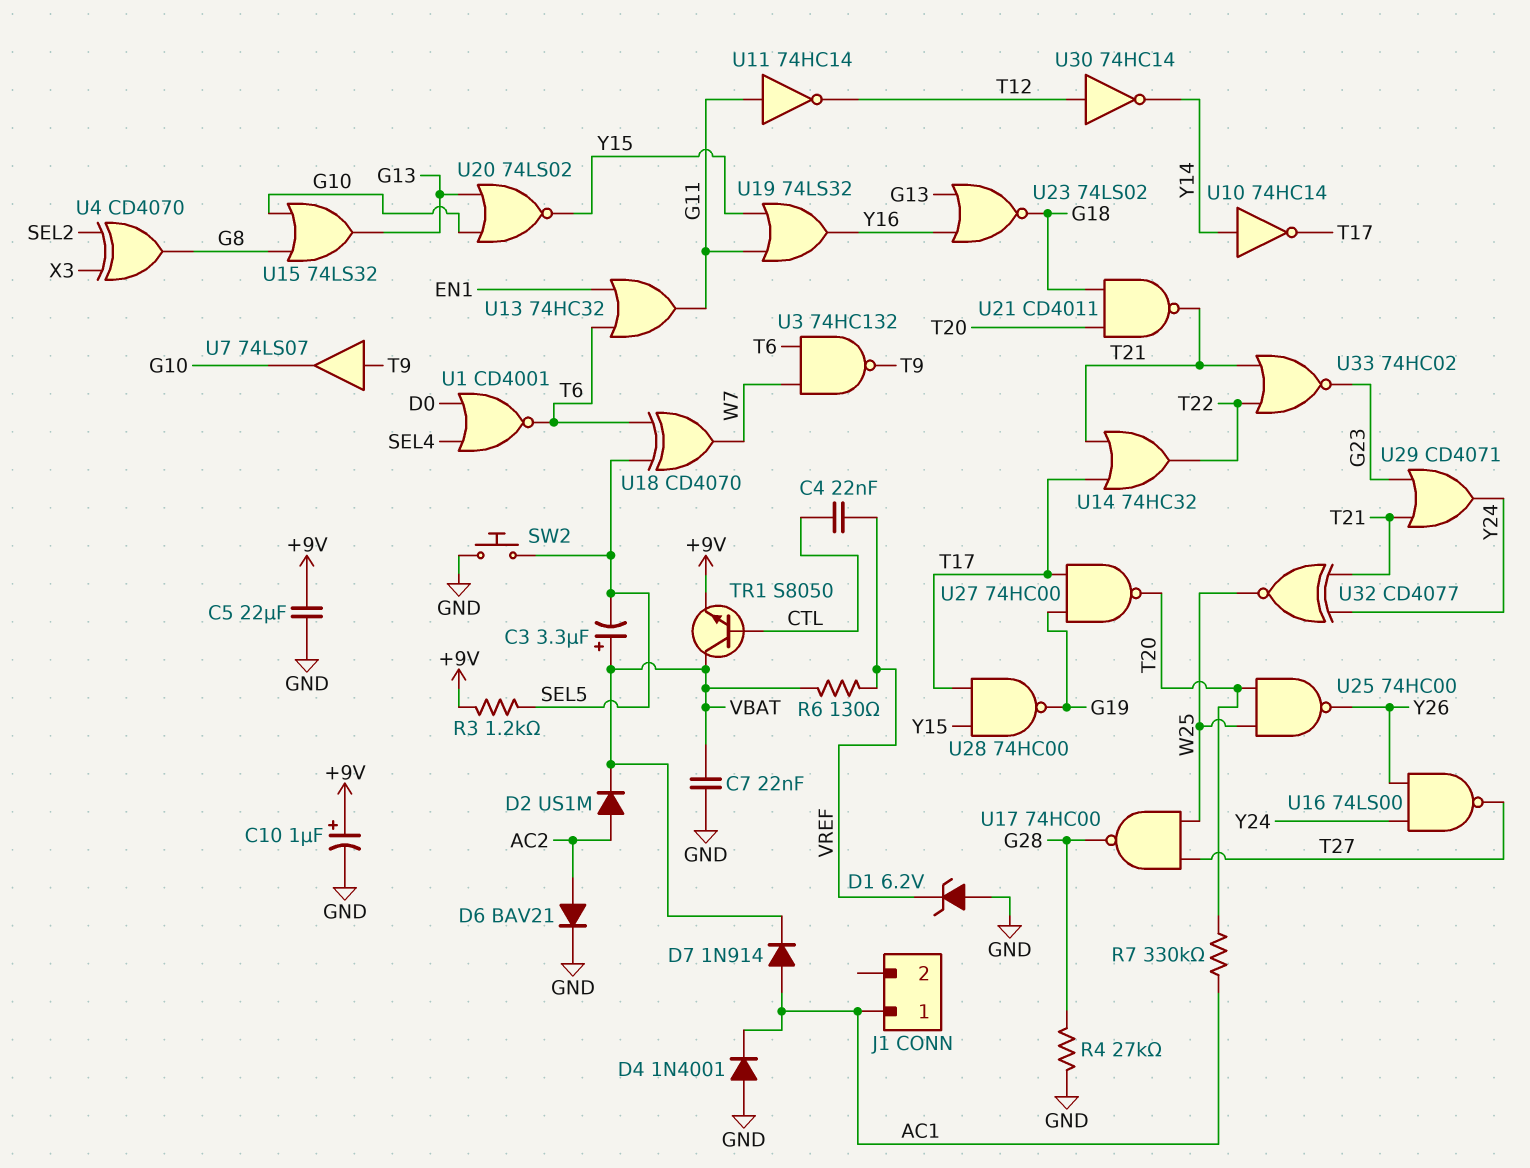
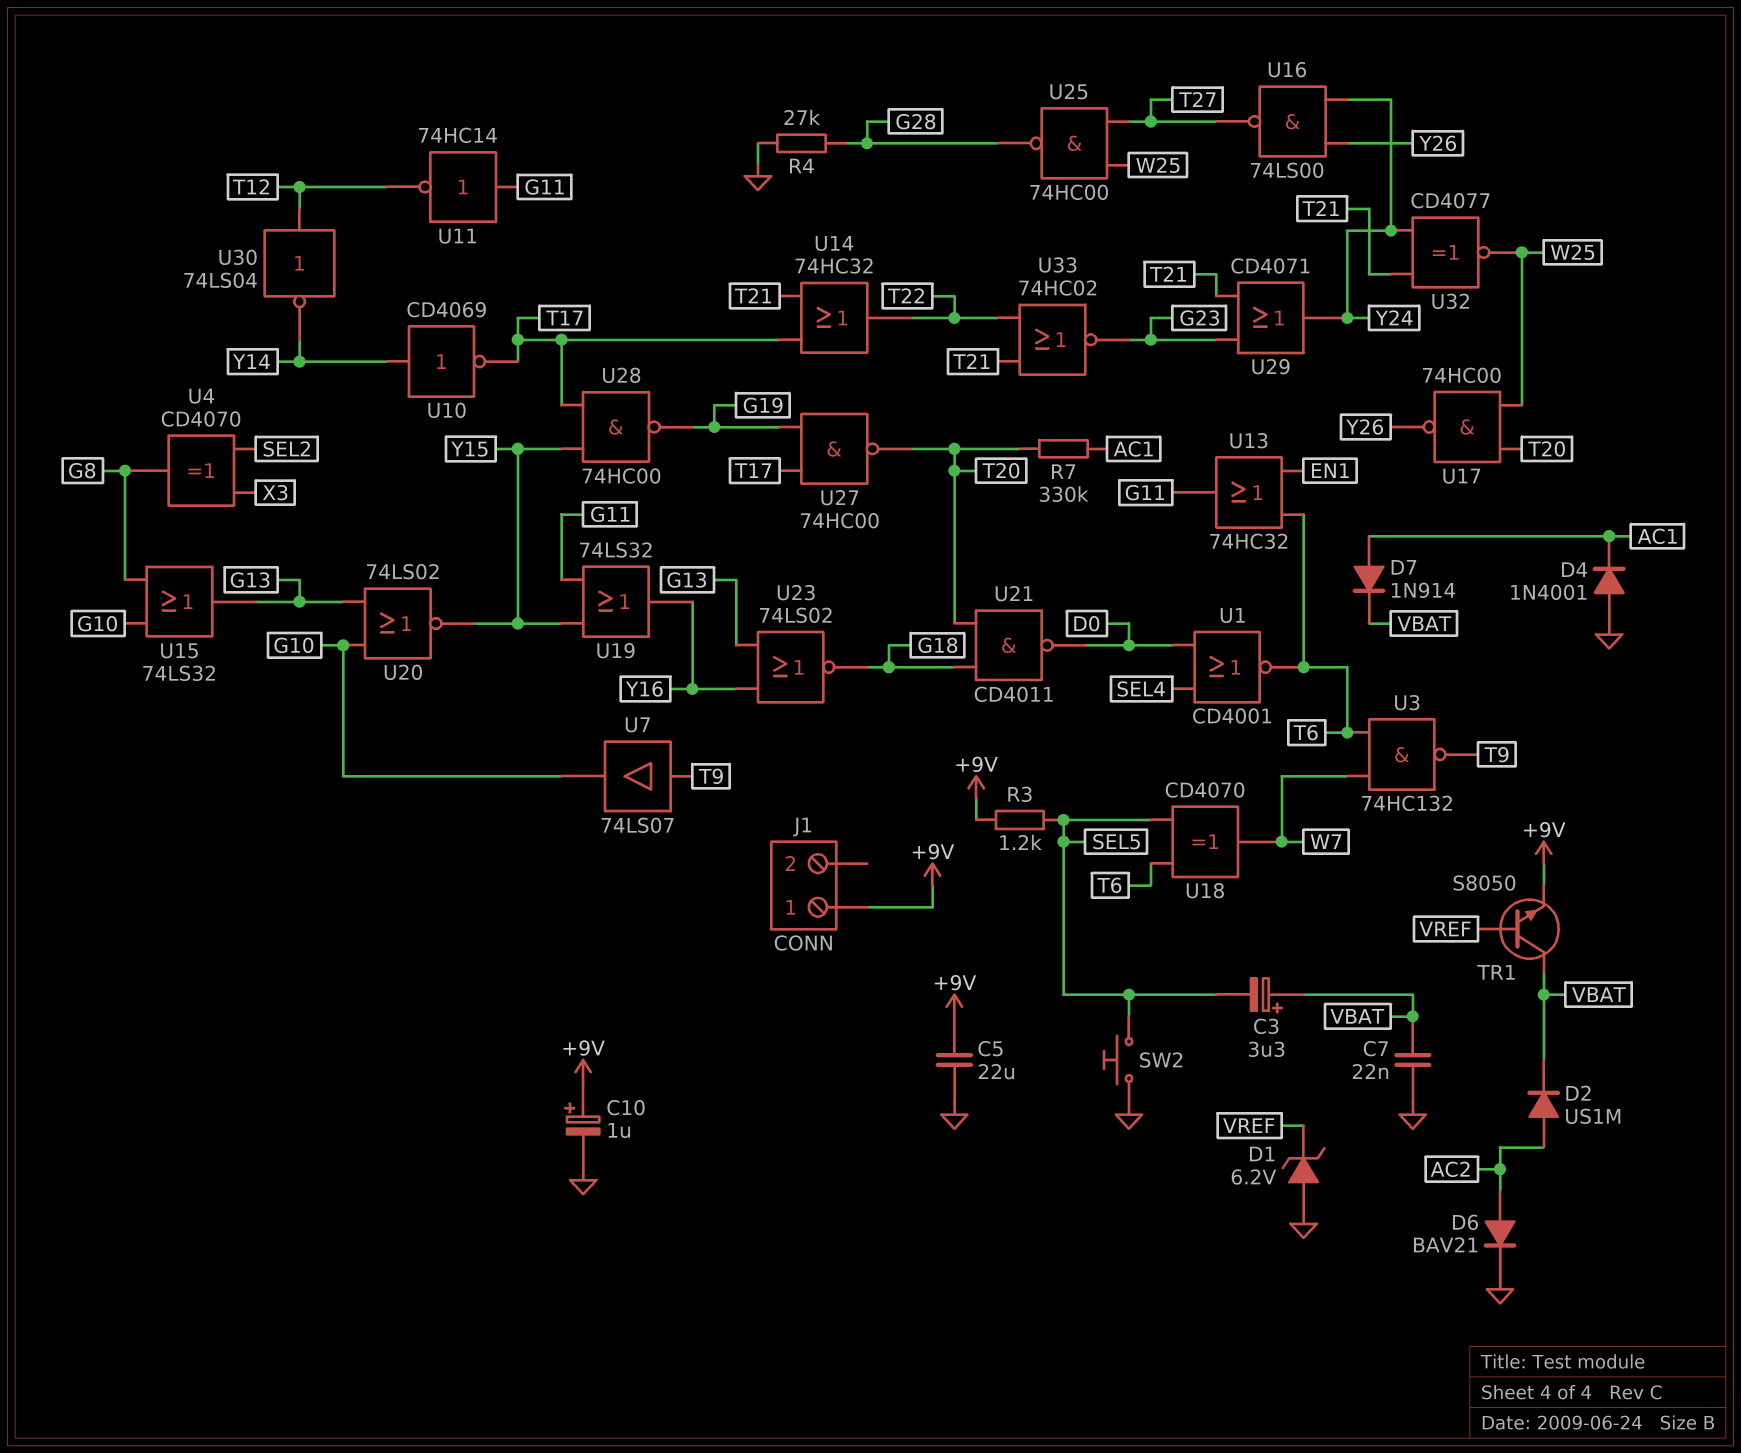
C4: 22nF (CTL, VREF) -> none
J1 pin 1: AC1 -> +9V
R6: 130 (VBAT, VREF) -> none
TR1: NPN S8050 (B CTL, C VBAT, E +9V) -> NPN S8050 (B VREF, C VBAT, E +9V)
U10: NOT 74HC14 (in Y14, out T17) -> NOT CD4069 (in Y14, out T17)
U17: NAND 74HC00 (in T27, in W25, out G28) -> NAND 74HC00 (in T20, in W25, out Y26)
U21: NAND CD4011 (in G18, in T20, out T21) -> NAND CD4011 (in G18, in T20, out D0)
U25: NAND 74HC00 (in T20, in W25, out Y26) -> NAND 74HC00 (in T27, in W25, out G28)
U30: NOT 74HC14 (in T12, out Y14) -> NOT 74LS04 (in T12, out Y14)

